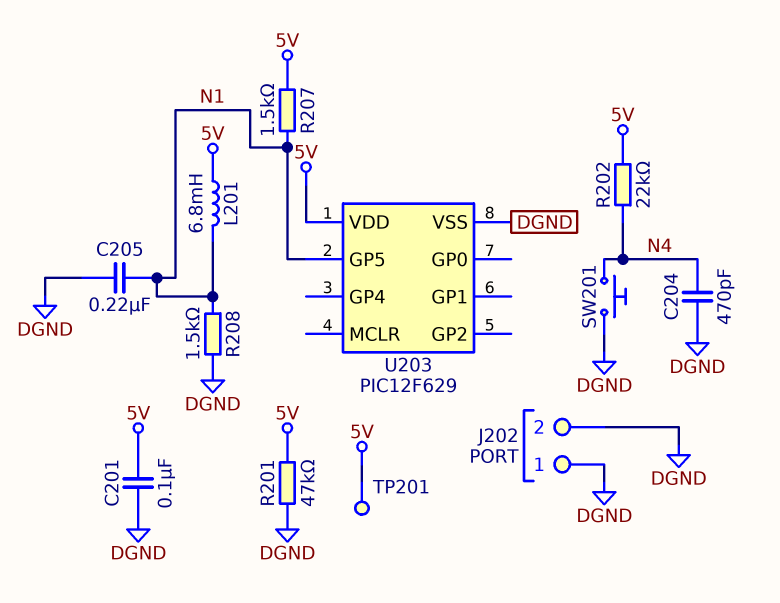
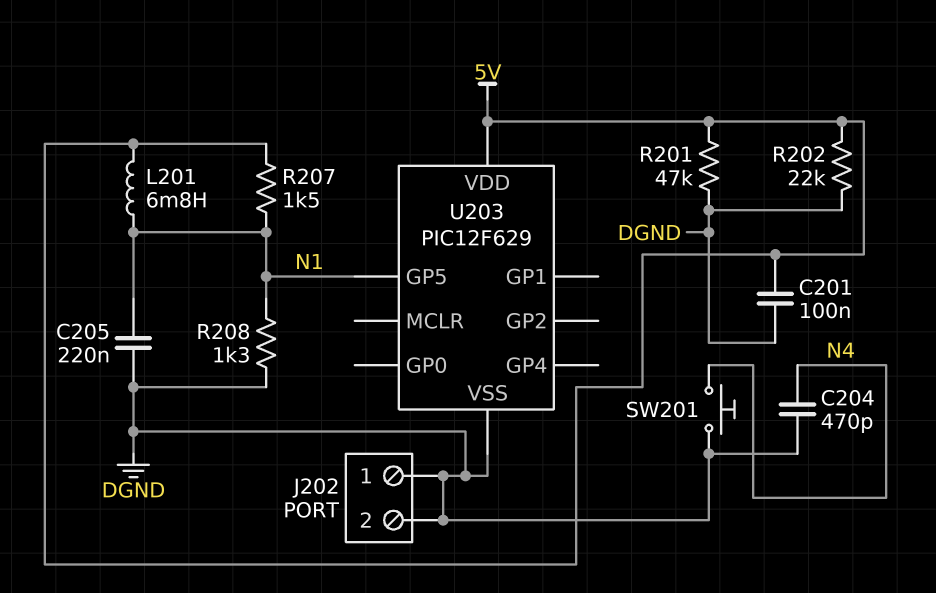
R202: 22k (5V, N4) -> 22k (5V, DGND)
R208: 1.5k (DGND, N1) -> 1.3k (DGND, N1)
TP201: test point (5V) -> none

